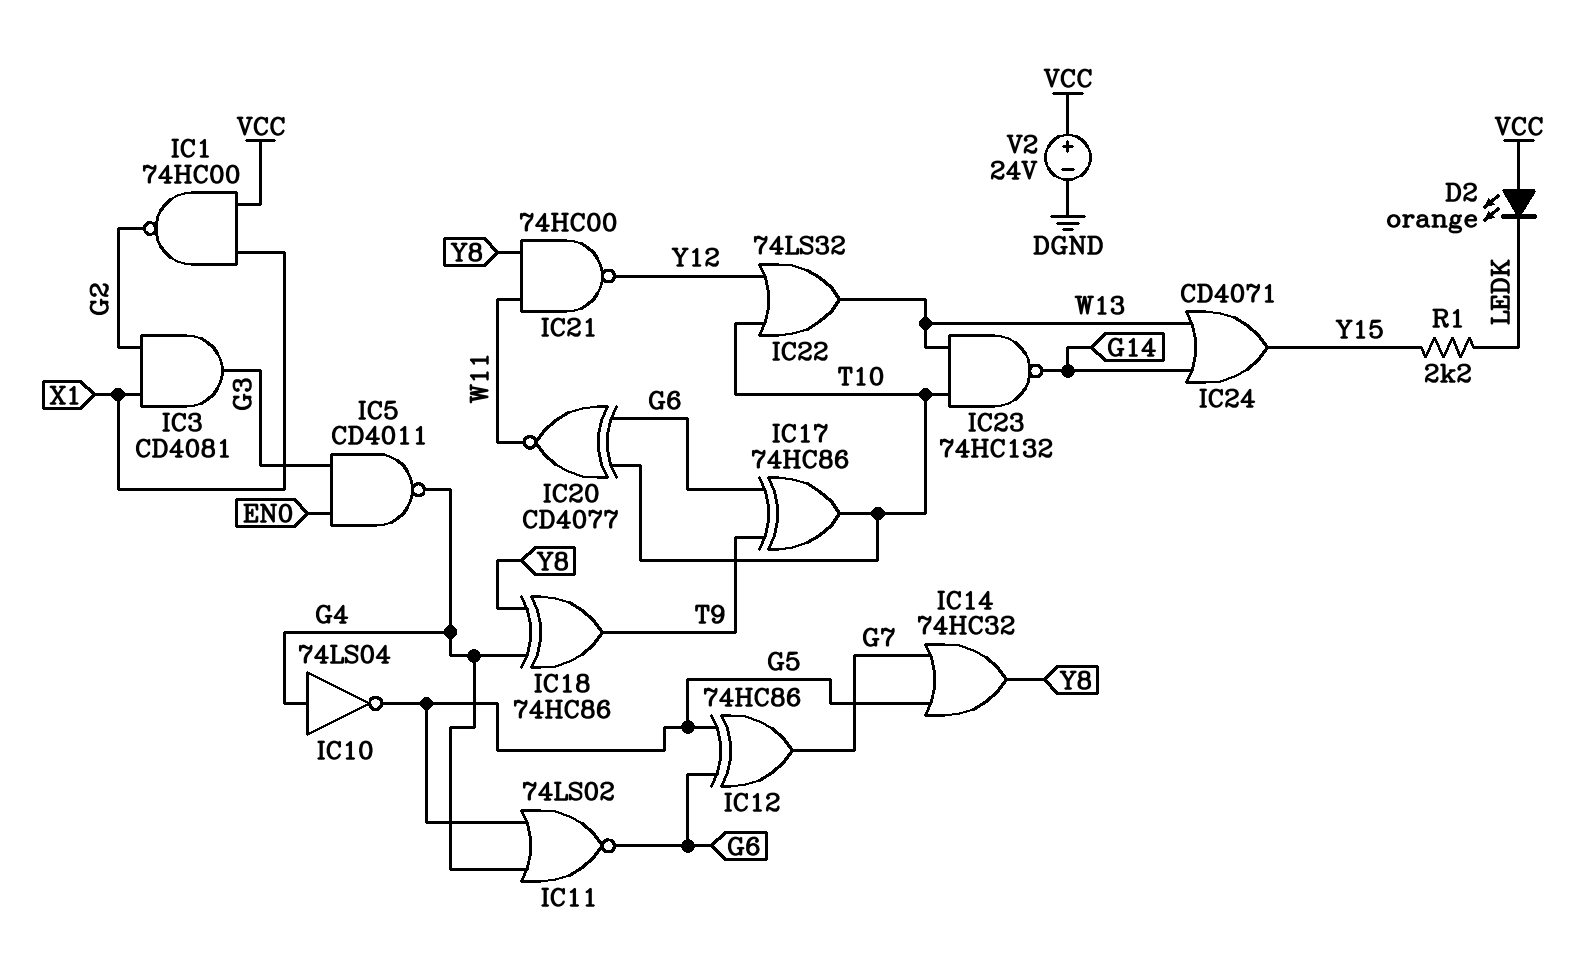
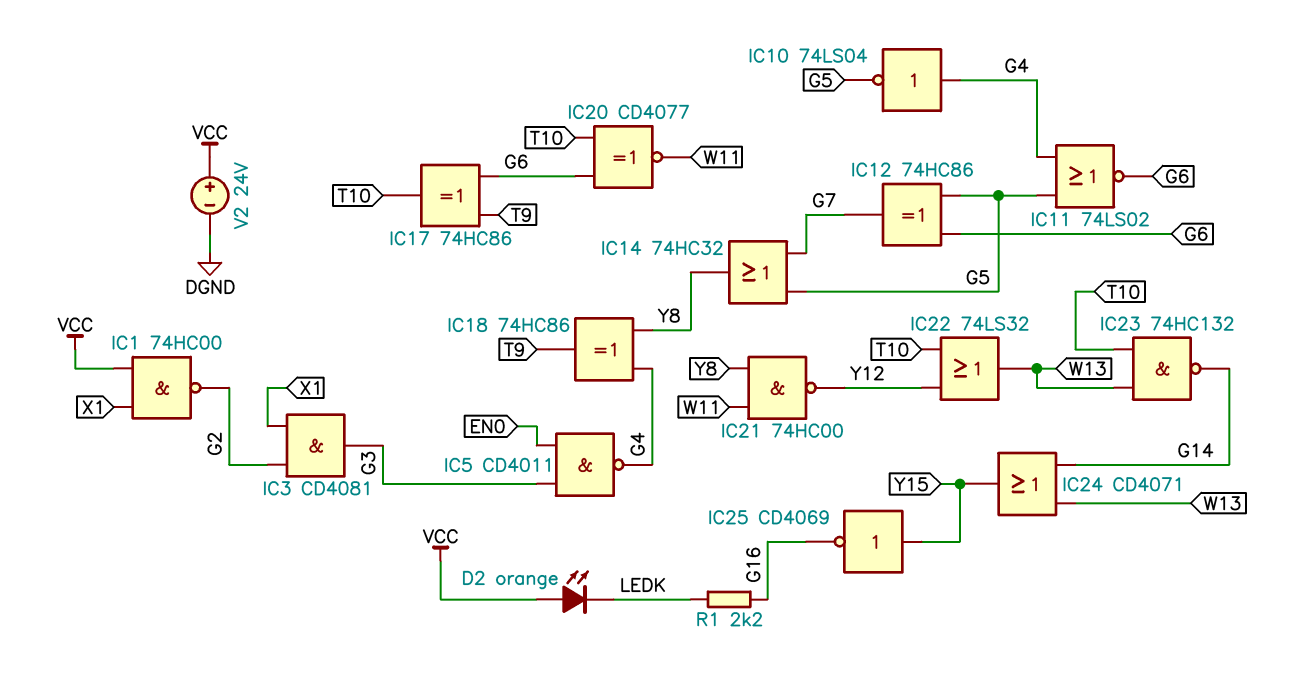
IC25: none -> NOT CD4069 (in Y15, out G16)
R1: 2.2k (LEDK, Y15) -> 2.2k (G16, LEDK)

